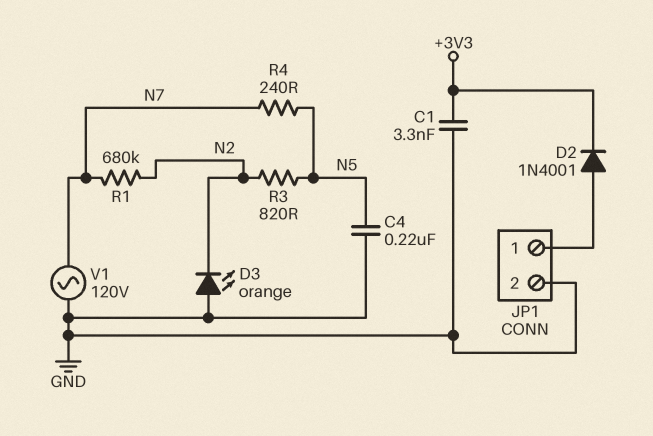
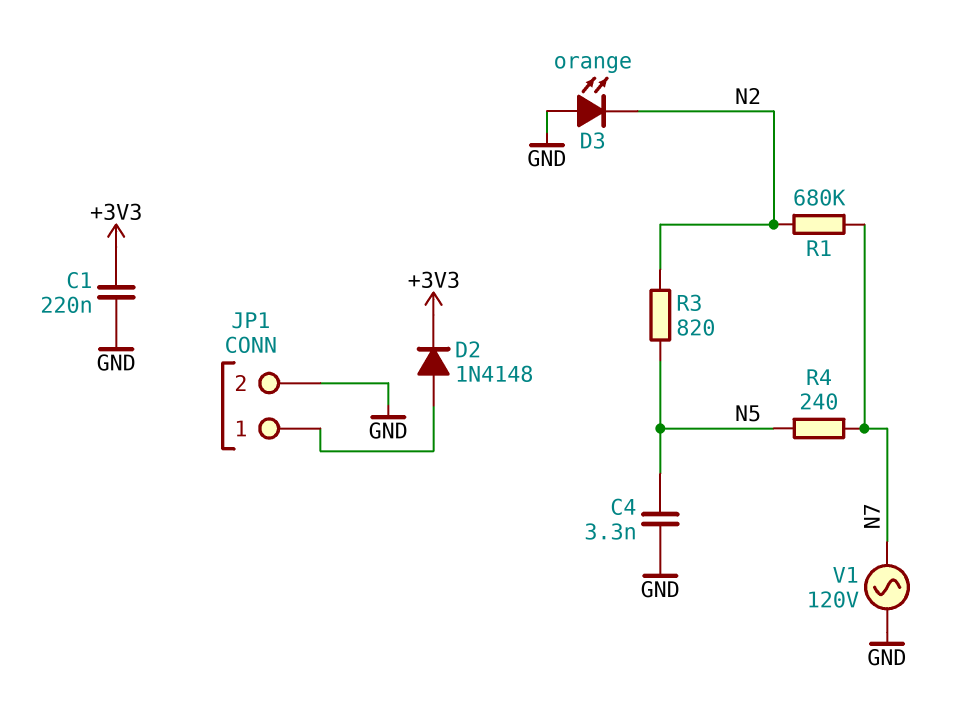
C1: 3.3nF (+3V3, GND) -> 220nF (+3V3, GND)
C4: 220nF (GND, N5) -> 3.3nF (GND, N5)
D2: diode 1N4001 (A JP1/1, K +3V3) -> diode 1N4148 (A JP1/1, K +3V3)

